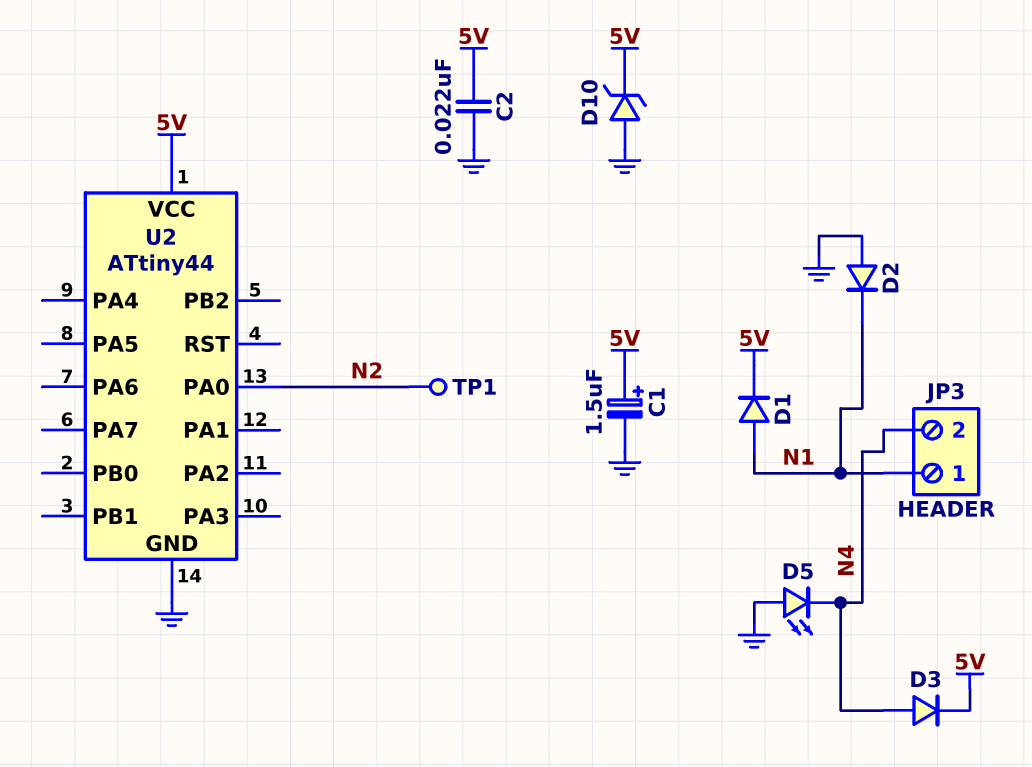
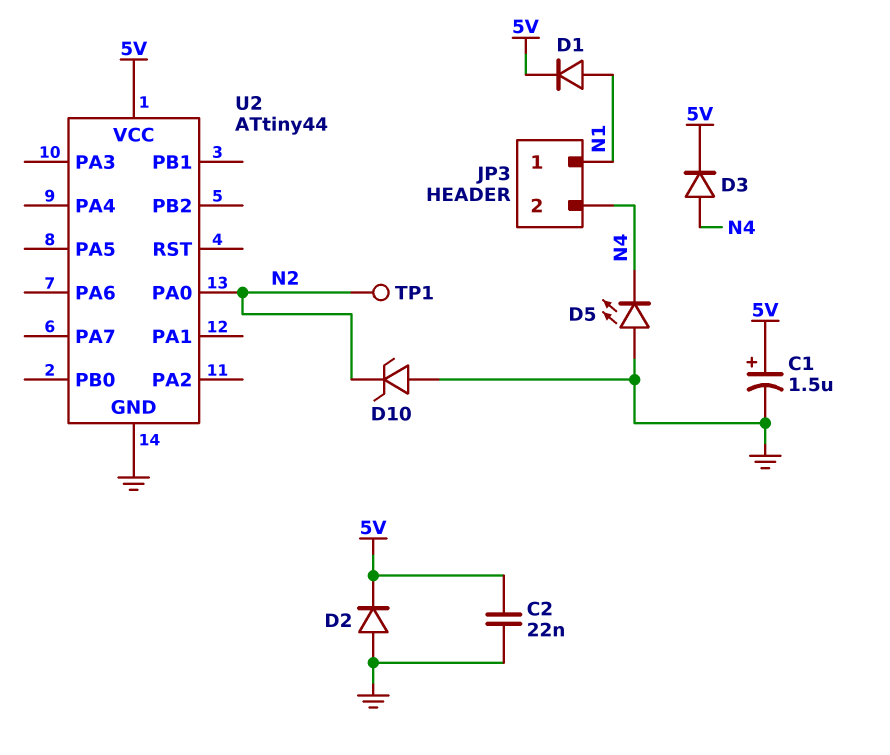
D2: diode (A GND, K N1) -> diode (A GND, K 5V)
D10: zener (A GND, K 5V) -> zener (A GND, K N2)

